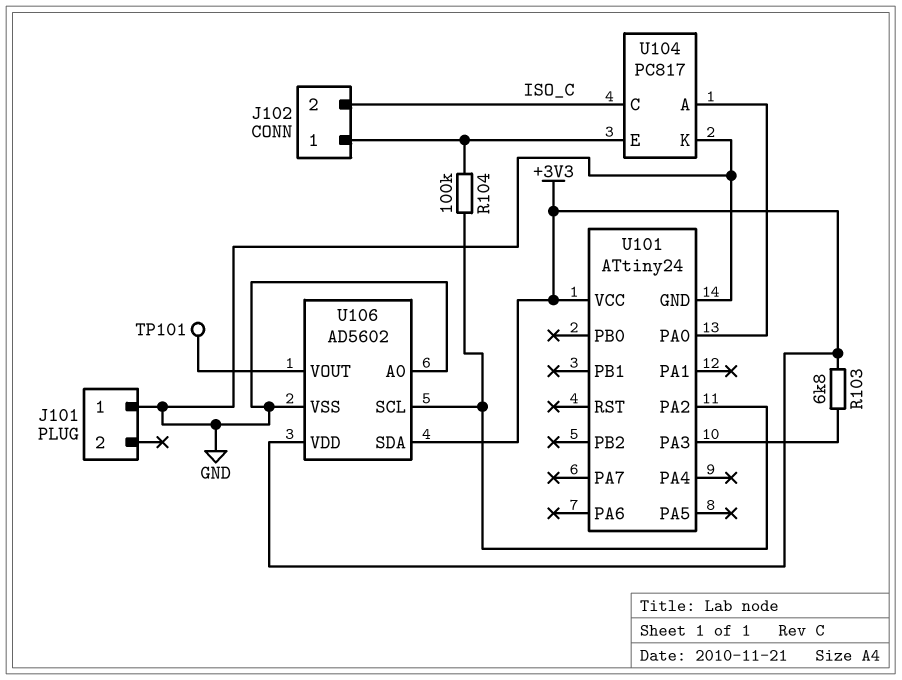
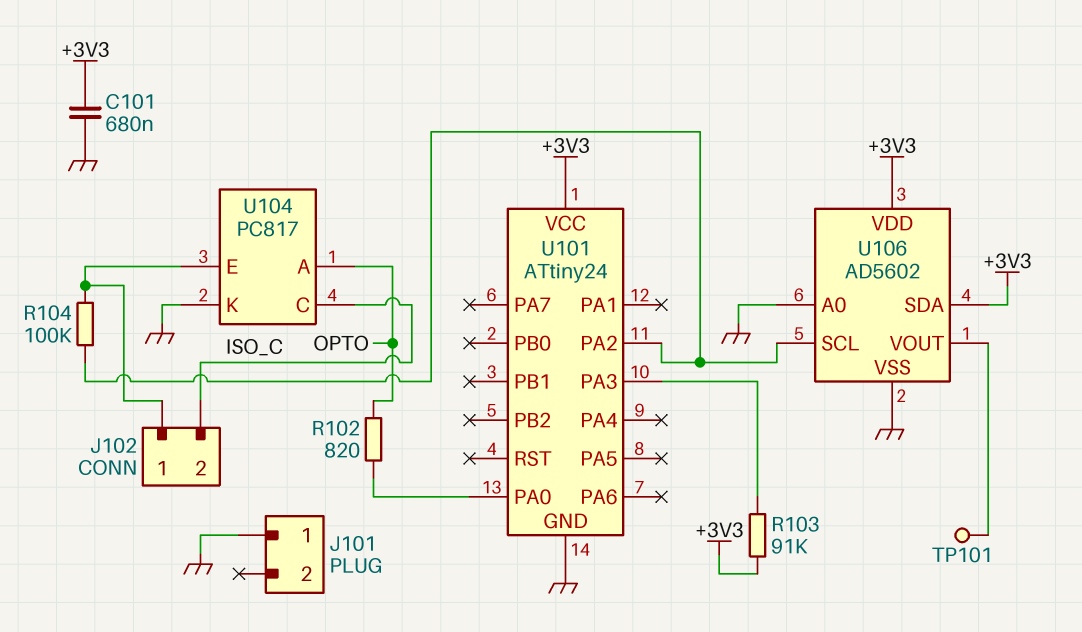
C101: none -> 680nF (+3V3, GND)
R102: none -> 820 (OPTO, U101/PA0)
R103: 6.8k (+3V3, U101/PA3) -> 91k (+3V3, U101/PA3)
U104 pin A: U101/PA0 -> OPTO

